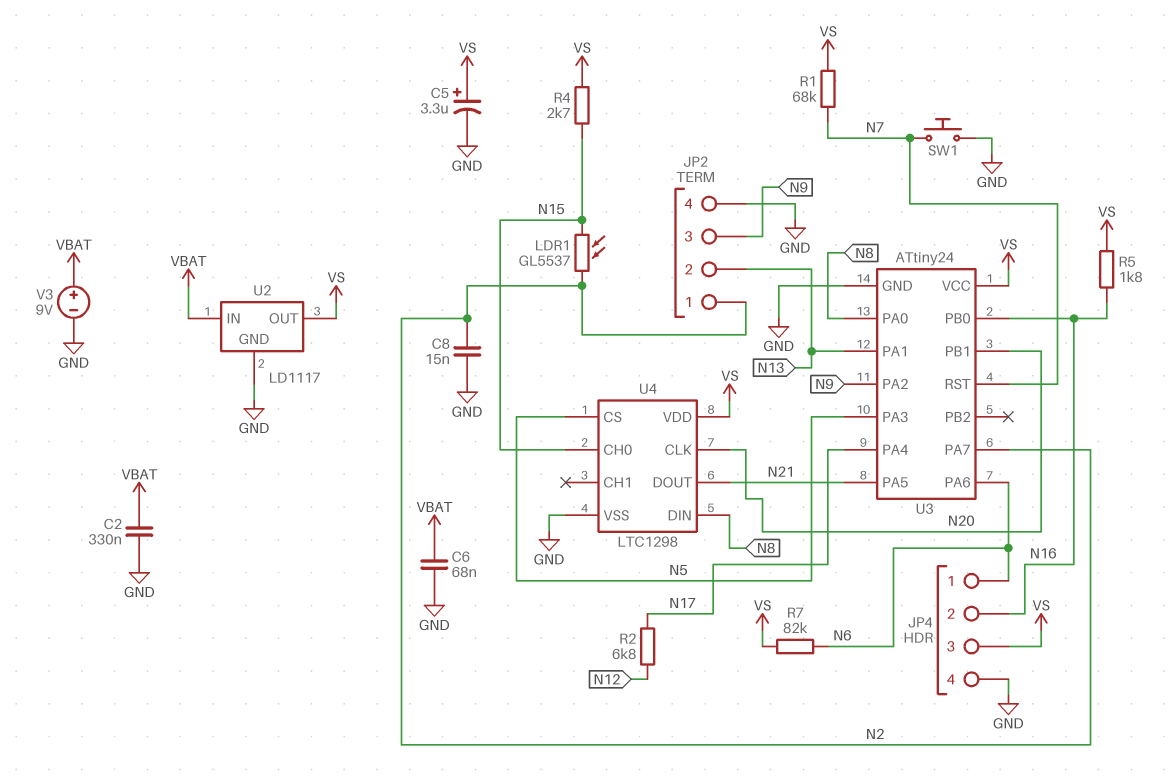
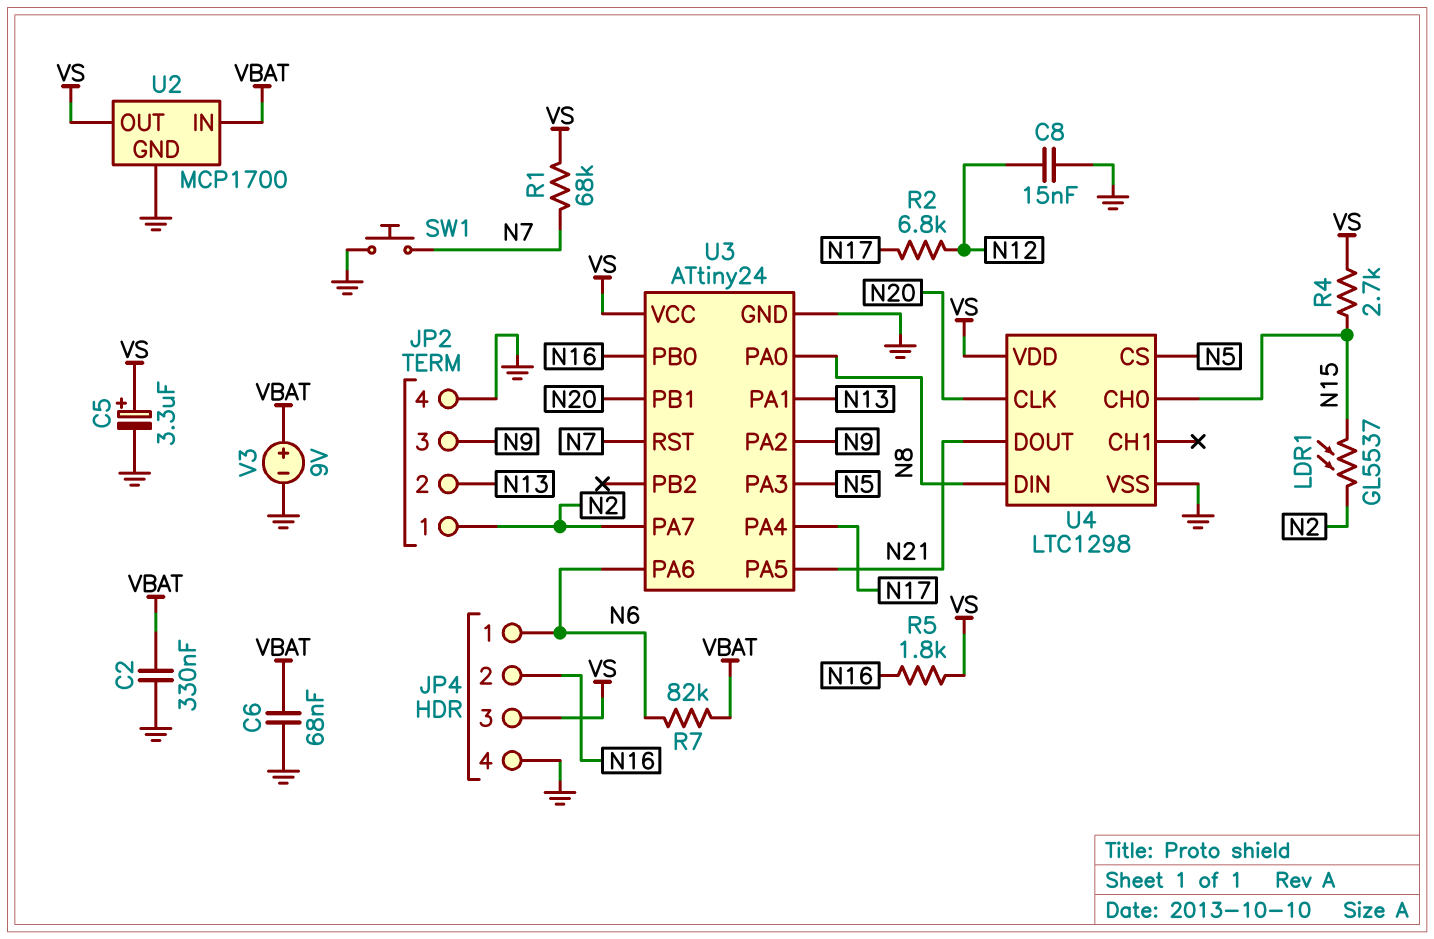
C8: 15nF (GND, N2) -> 15nF (GND, N12)
R7: 82k (N6, VS) -> 82k (N6, VBAT)
U2: LD1117 -> MCP1700

